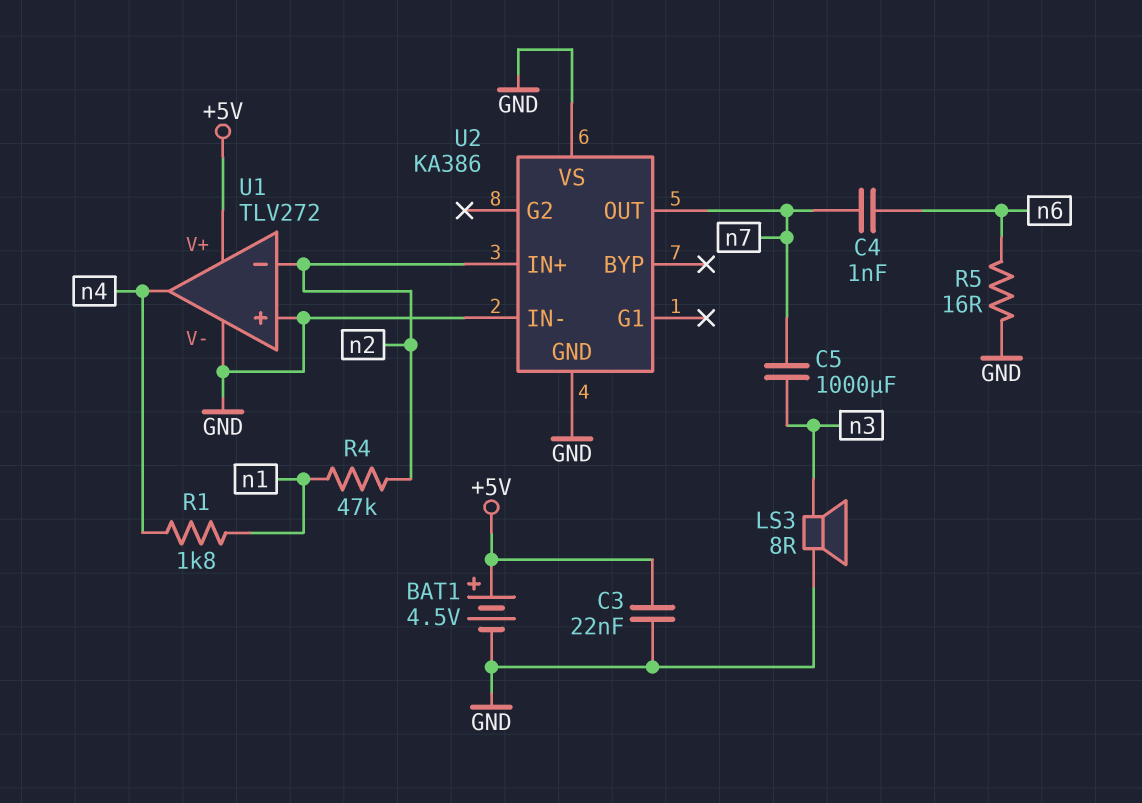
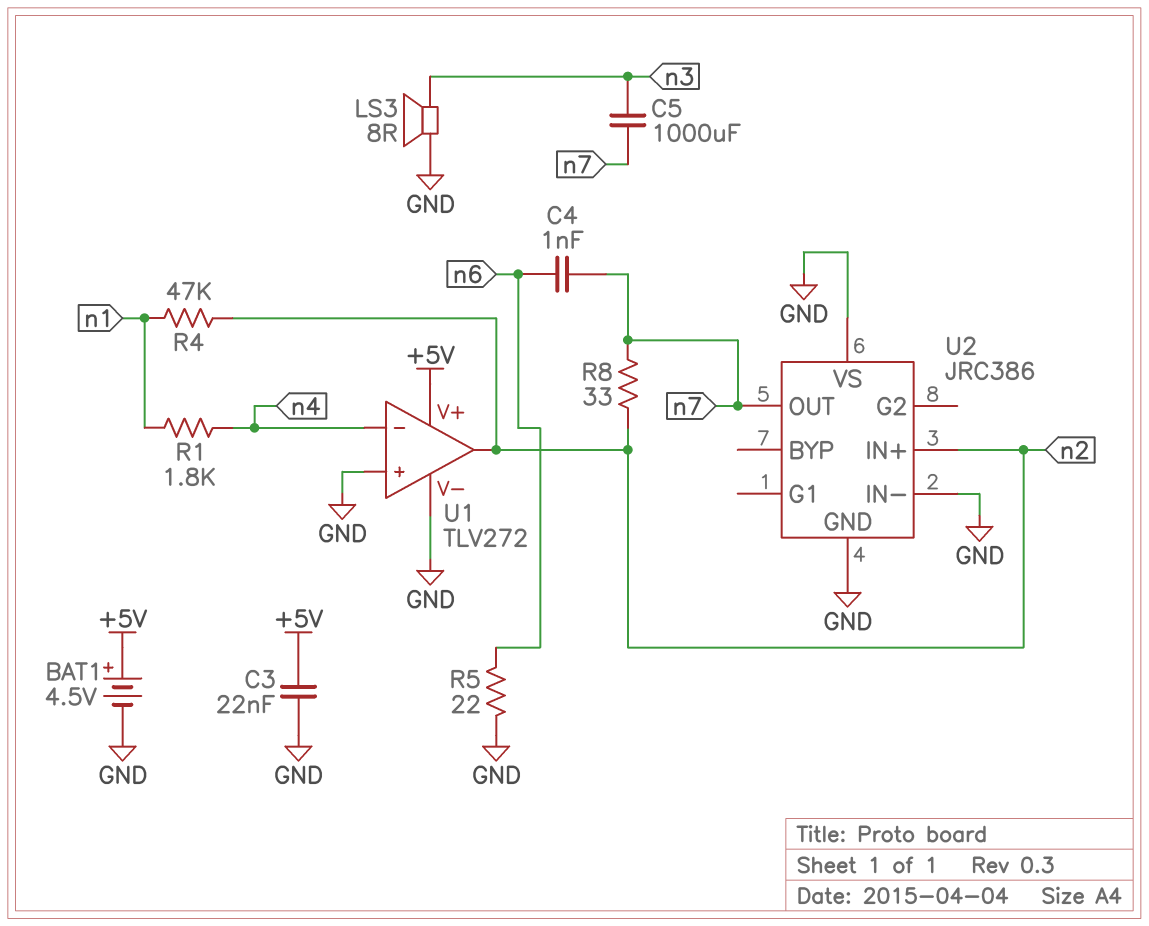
R5: 16 (GND, n6) -> 22 (GND, n6)
R8: none -> 33 (n2, n7)
U1 pin in-: n2 -> n4
U1 pin out: n4 -> n2
U2: KA386 -> JRC386

